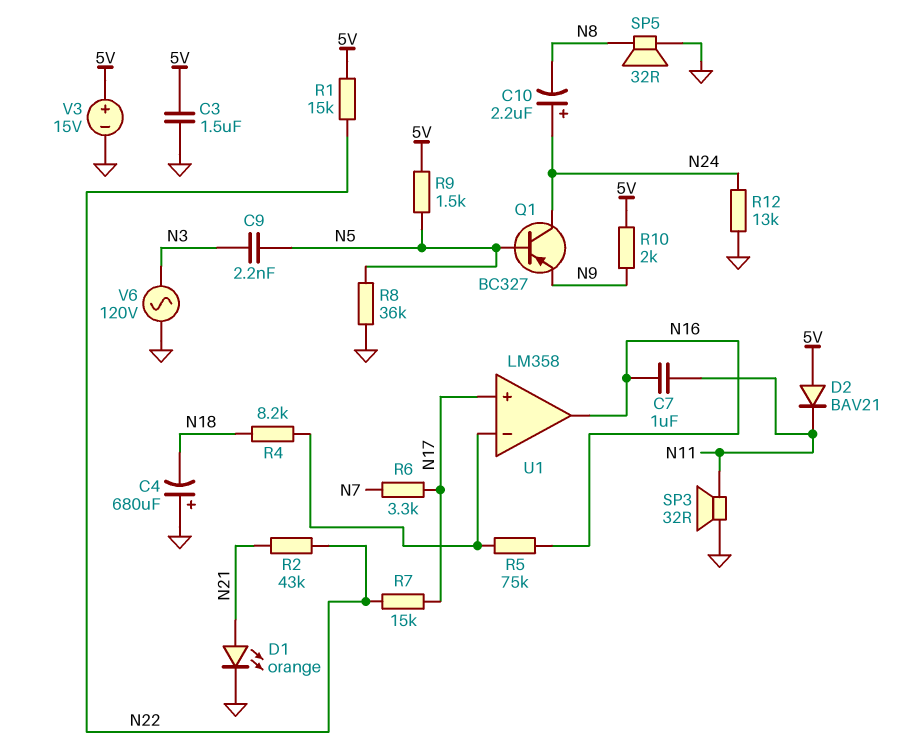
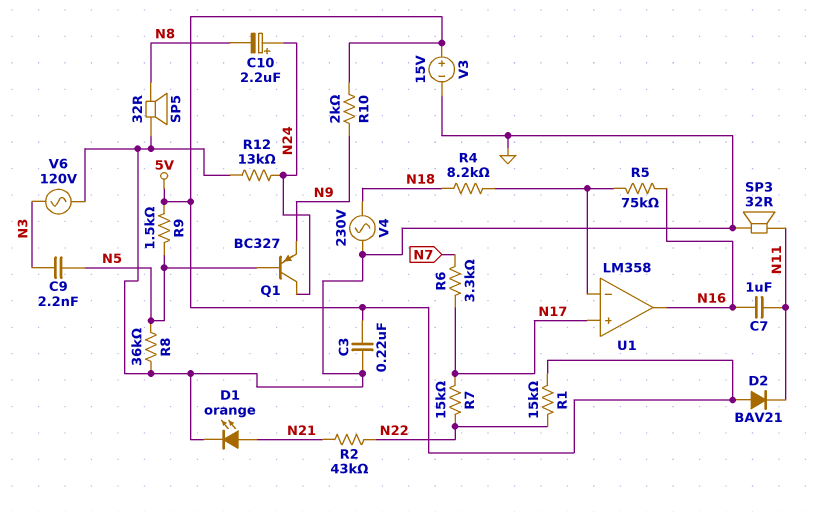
C3: 1.5uF (5V, GND) -> 220nF (5V, GND)
C4: 680uF (plus GND, minus N18) -> none
V4: none -> AC 230V (GND, N18)

